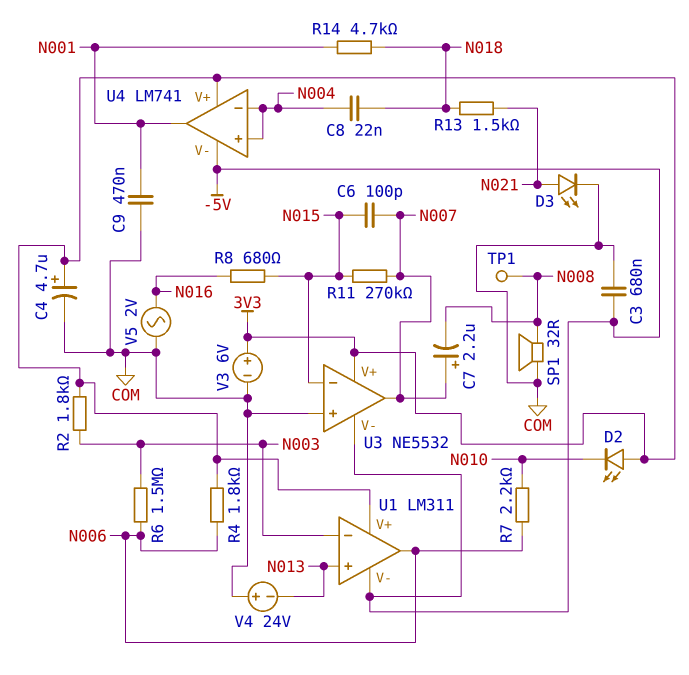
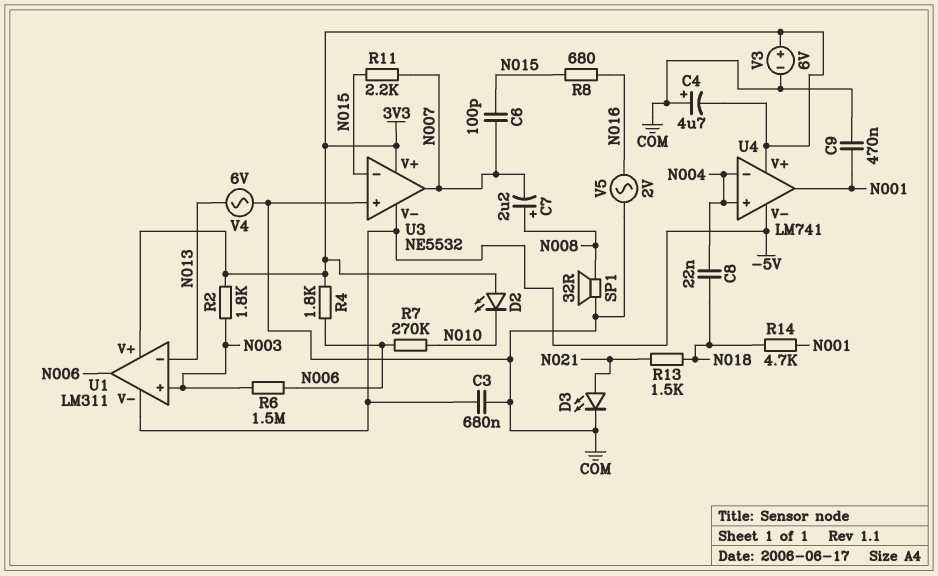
C4: 4.7uF (plus 3V3, minus COM) -> 4.7uF (plus COM, minus 3V3)
C7: 2.2uF (plus N007, minus N008) -> 2.2uF (plus N008, minus N007)
R7: 2.2k (N006, N010) -> 270k (N006, N010)
R11: 270k (N007, N015) -> 2.2k (N007, N015)
TP1: test point (N008) -> none
U1 pin in+: N013 -> N003
U1 pin in-: N003 -> N013
V4: 24V (plus COM, minus N013) -> AC 6V (COM, N013)

